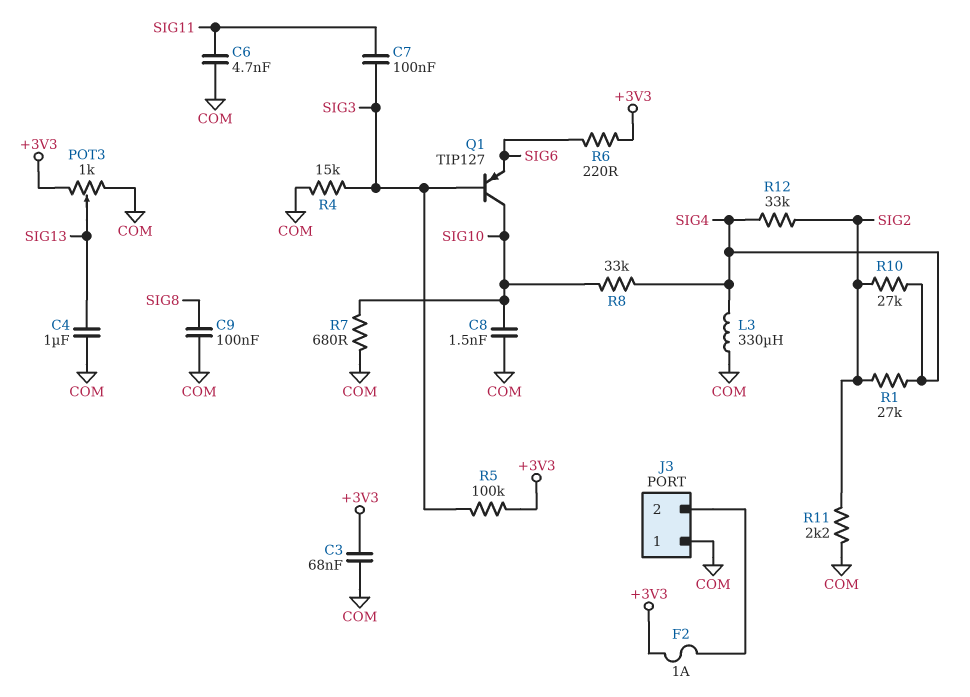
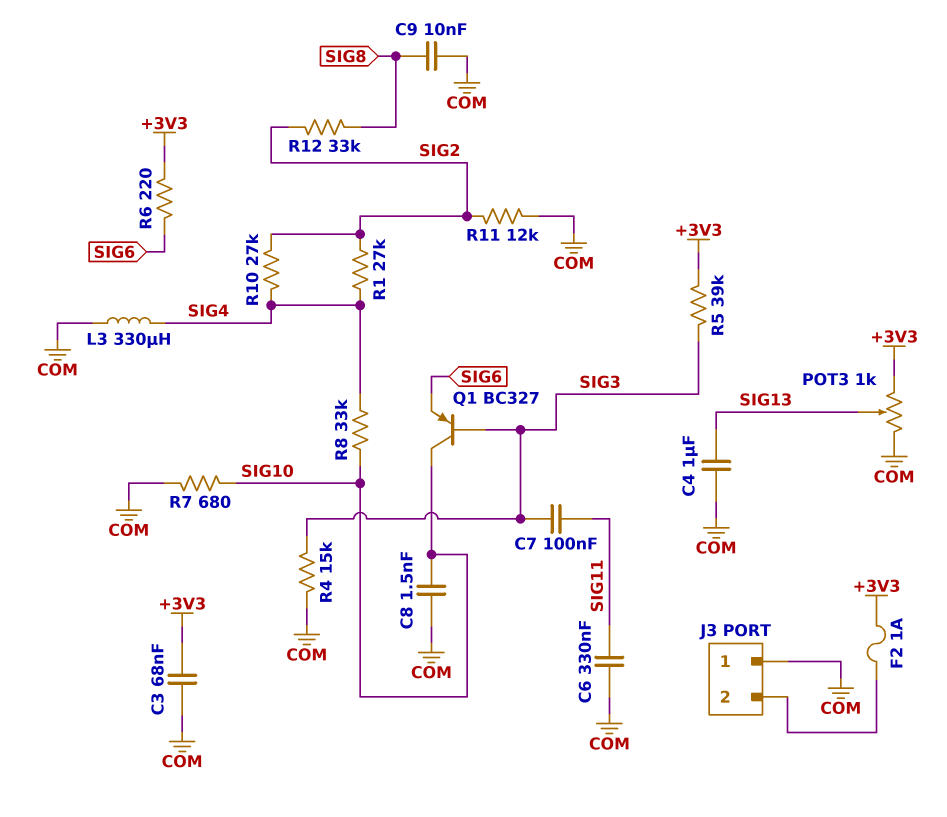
C6: 4.7nF (COM, SIG11) -> 330nF (COM, SIG11)
C9: 100nF (COM, SIG8) -> 10nF (COM, SIG8)
Q1: PNP TIP127 (B SIG3, C SIG10, E SIG6) -> PNP BC327 (B SIG3, C SIG10, E SIG6)
R5: 100k (+3V3, SIG3) -> 39k (+3V3, SIG3)
R11: 2.2k (COM, SIG2) -> 12k (COM, SIG2)
R12: 33k (SIG2, SIG4) -> 33k (SIG2, SIG8)

